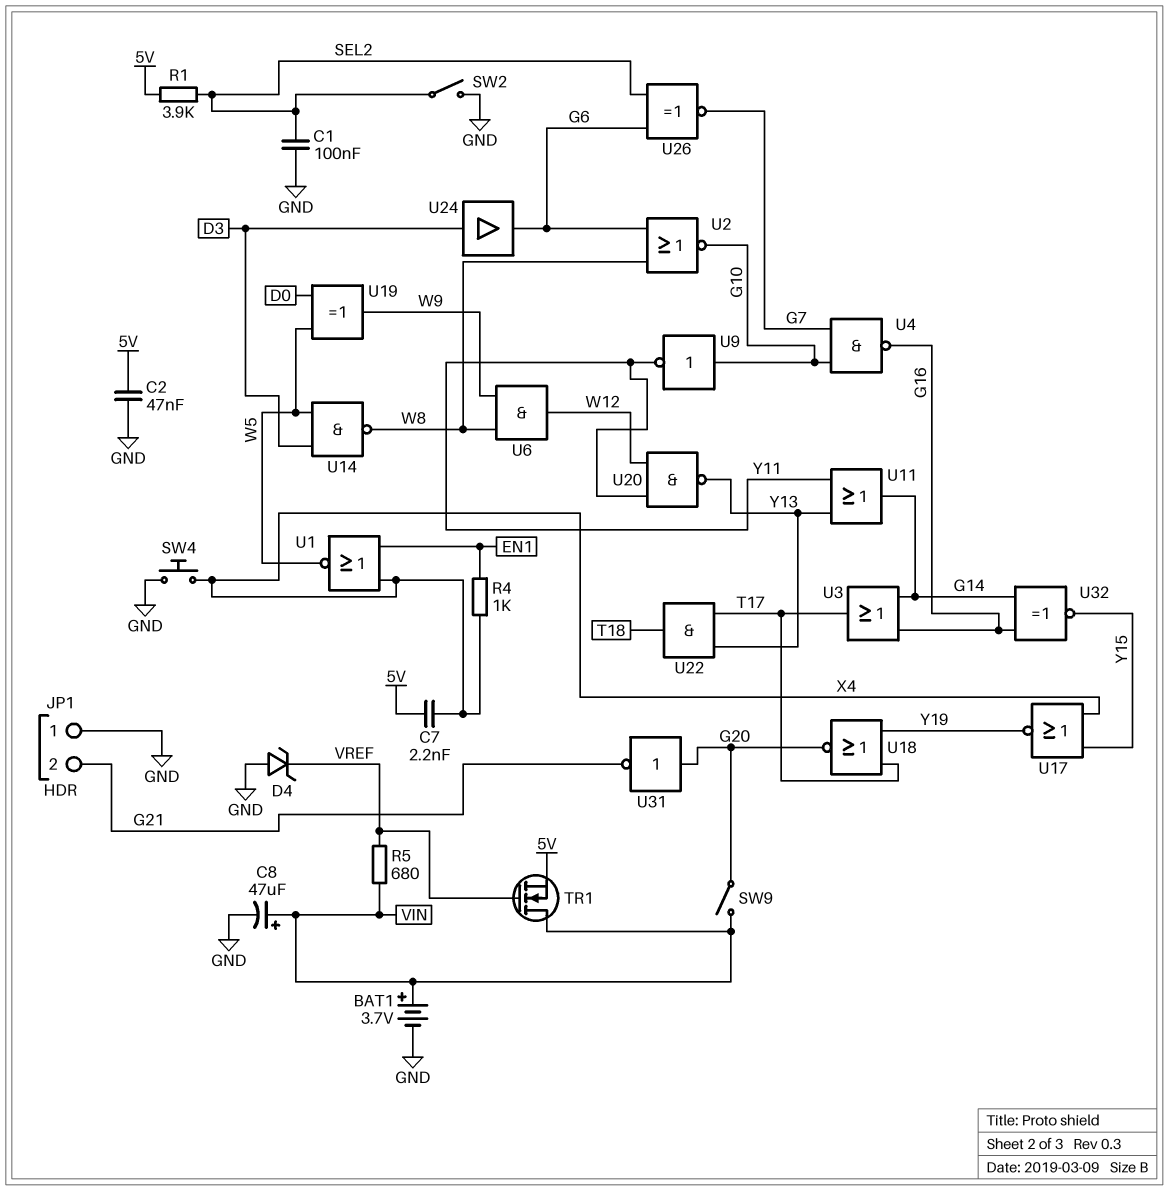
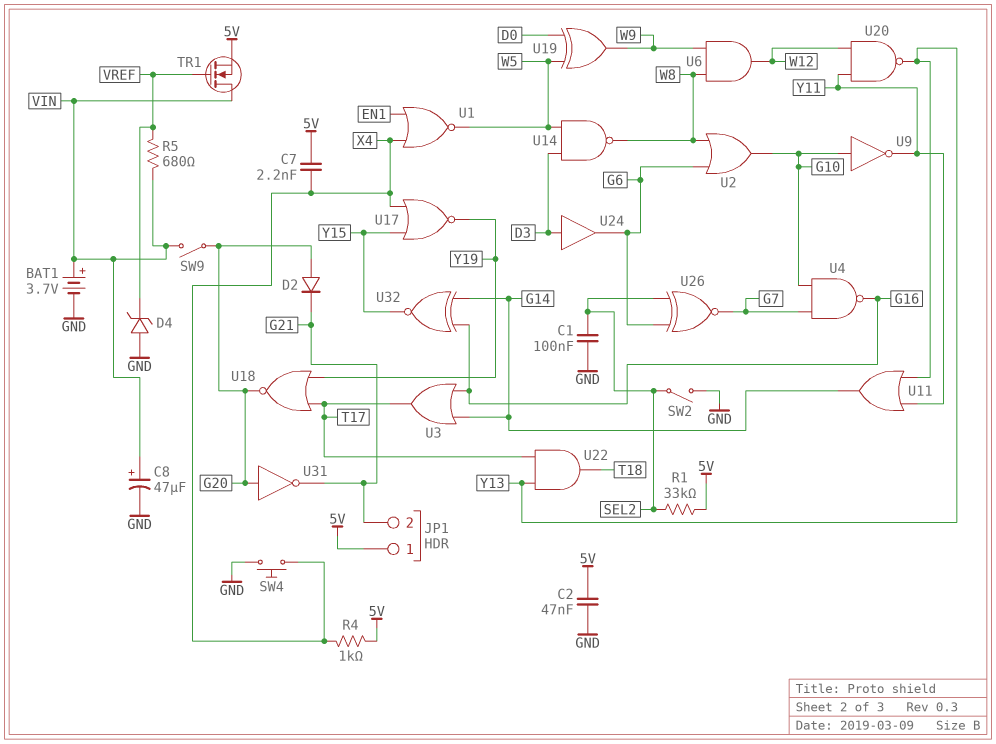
D2: none -> diode (A G20, K G21)
JP1 pin 1: GND -> 5V
R1: 3.9k (5V, SEL2) -> 33k (5V, SEL2)
R4: 1k (EN1, X4) -> 1k (5V, X4)
U2: NOR (in G6, in W8, out G10) -> OR (in G6, in W8, out G10)

